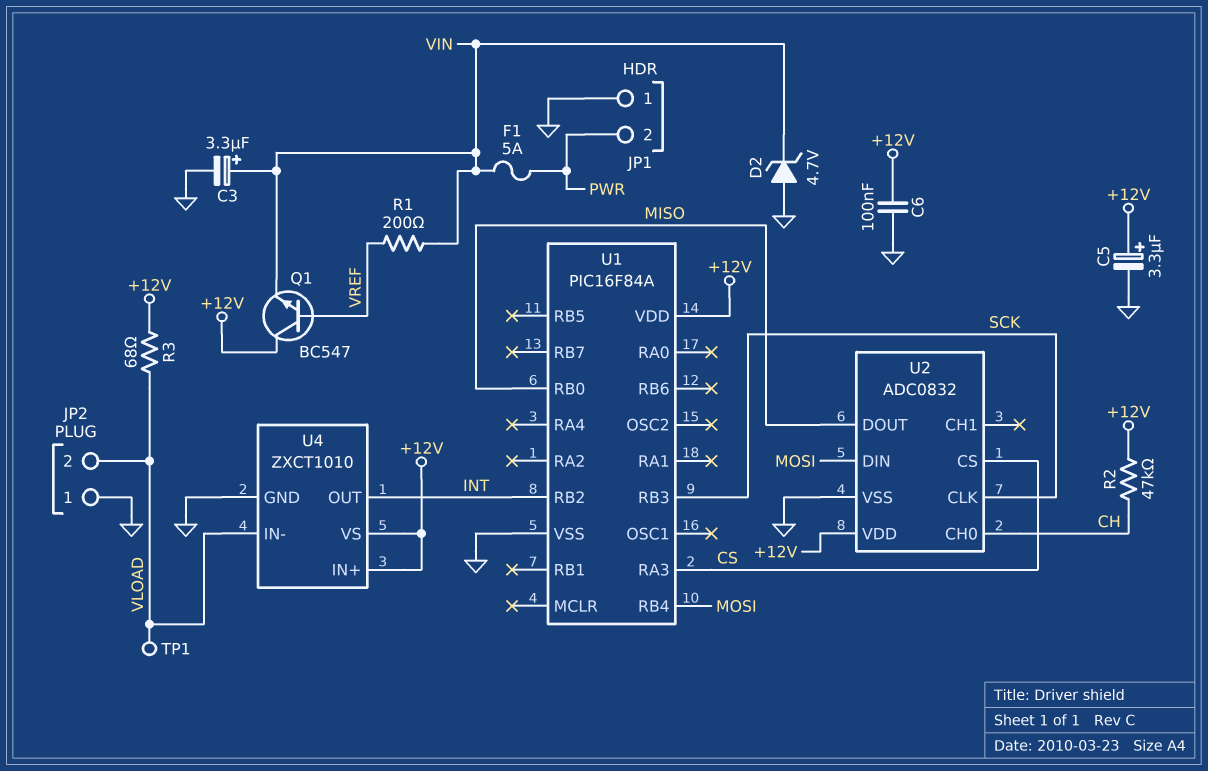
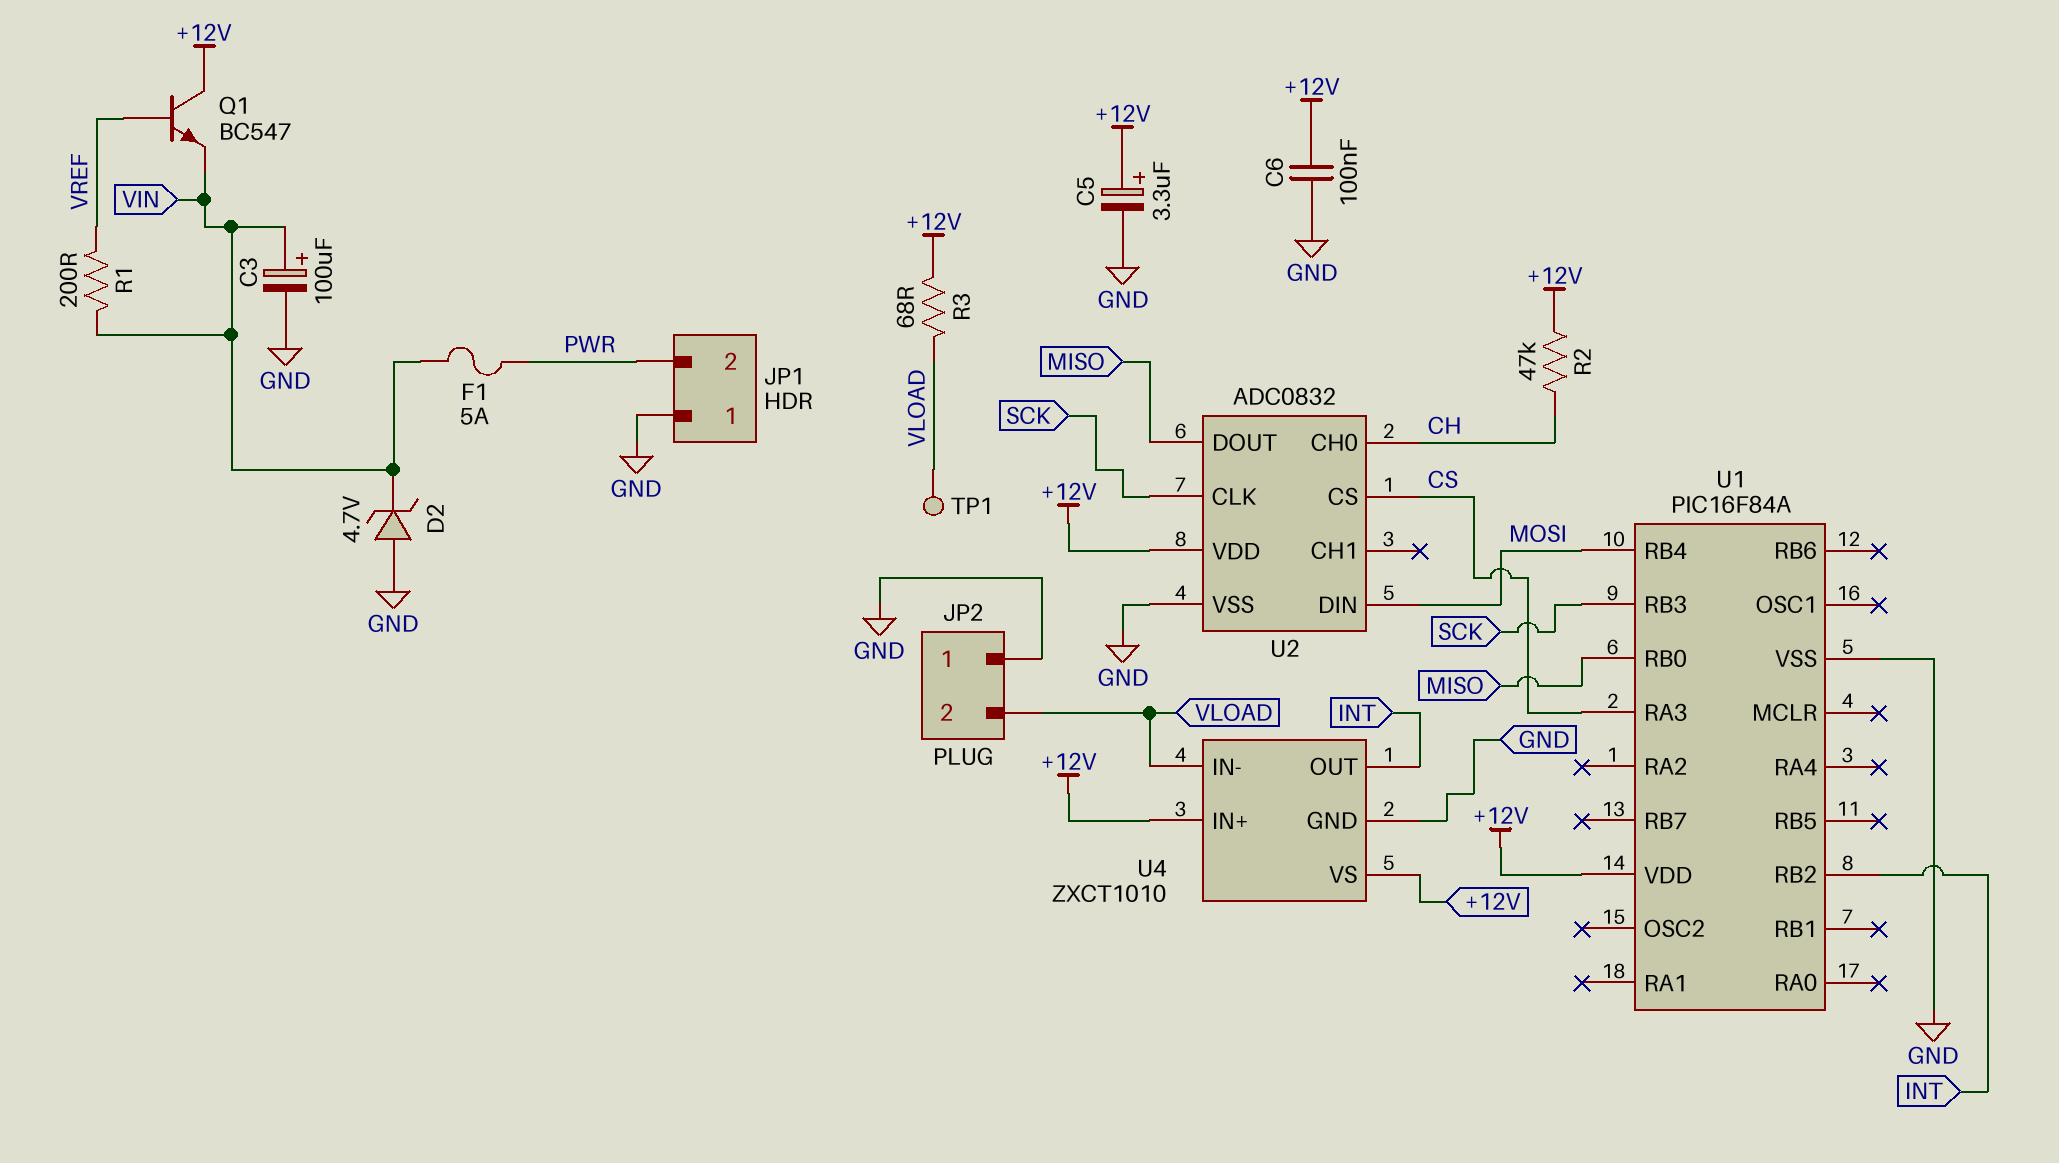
C3: 3.3uF (plus VIN, minus GND) -> 100uF (plus VIN, minus GND)

